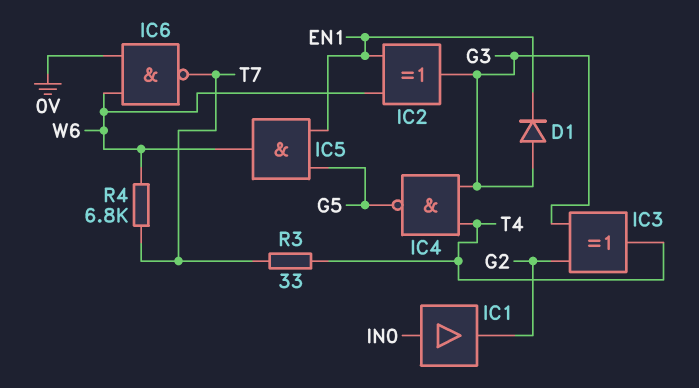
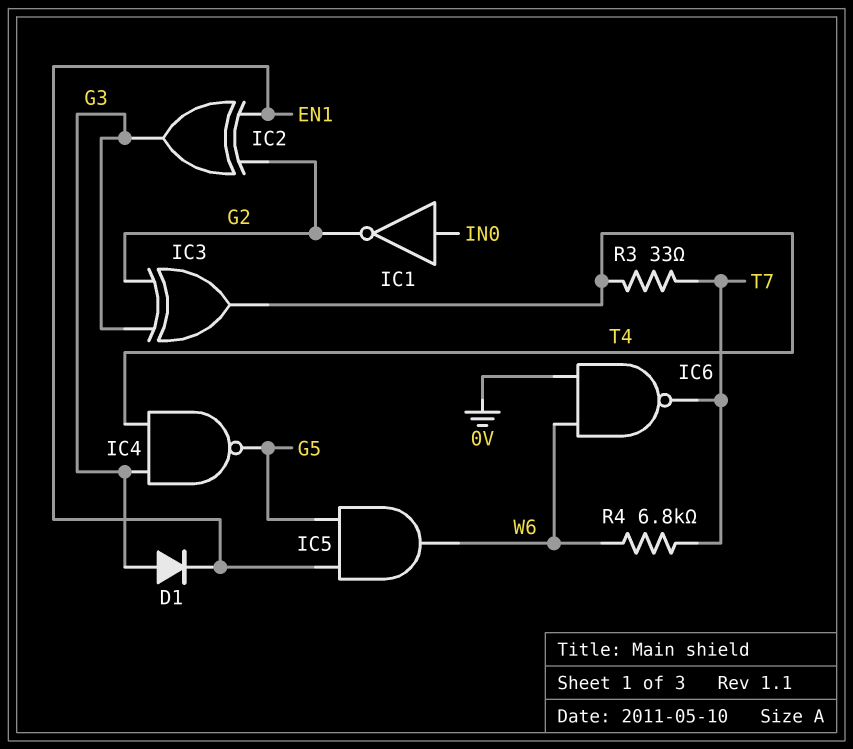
IC1: buffer (in IN0, out G2) -> NOT (in IN0, out G2)
IC2: XOR (in EN1, in W6, out G3) -> XOR (in EN1, in G2, out G3)

